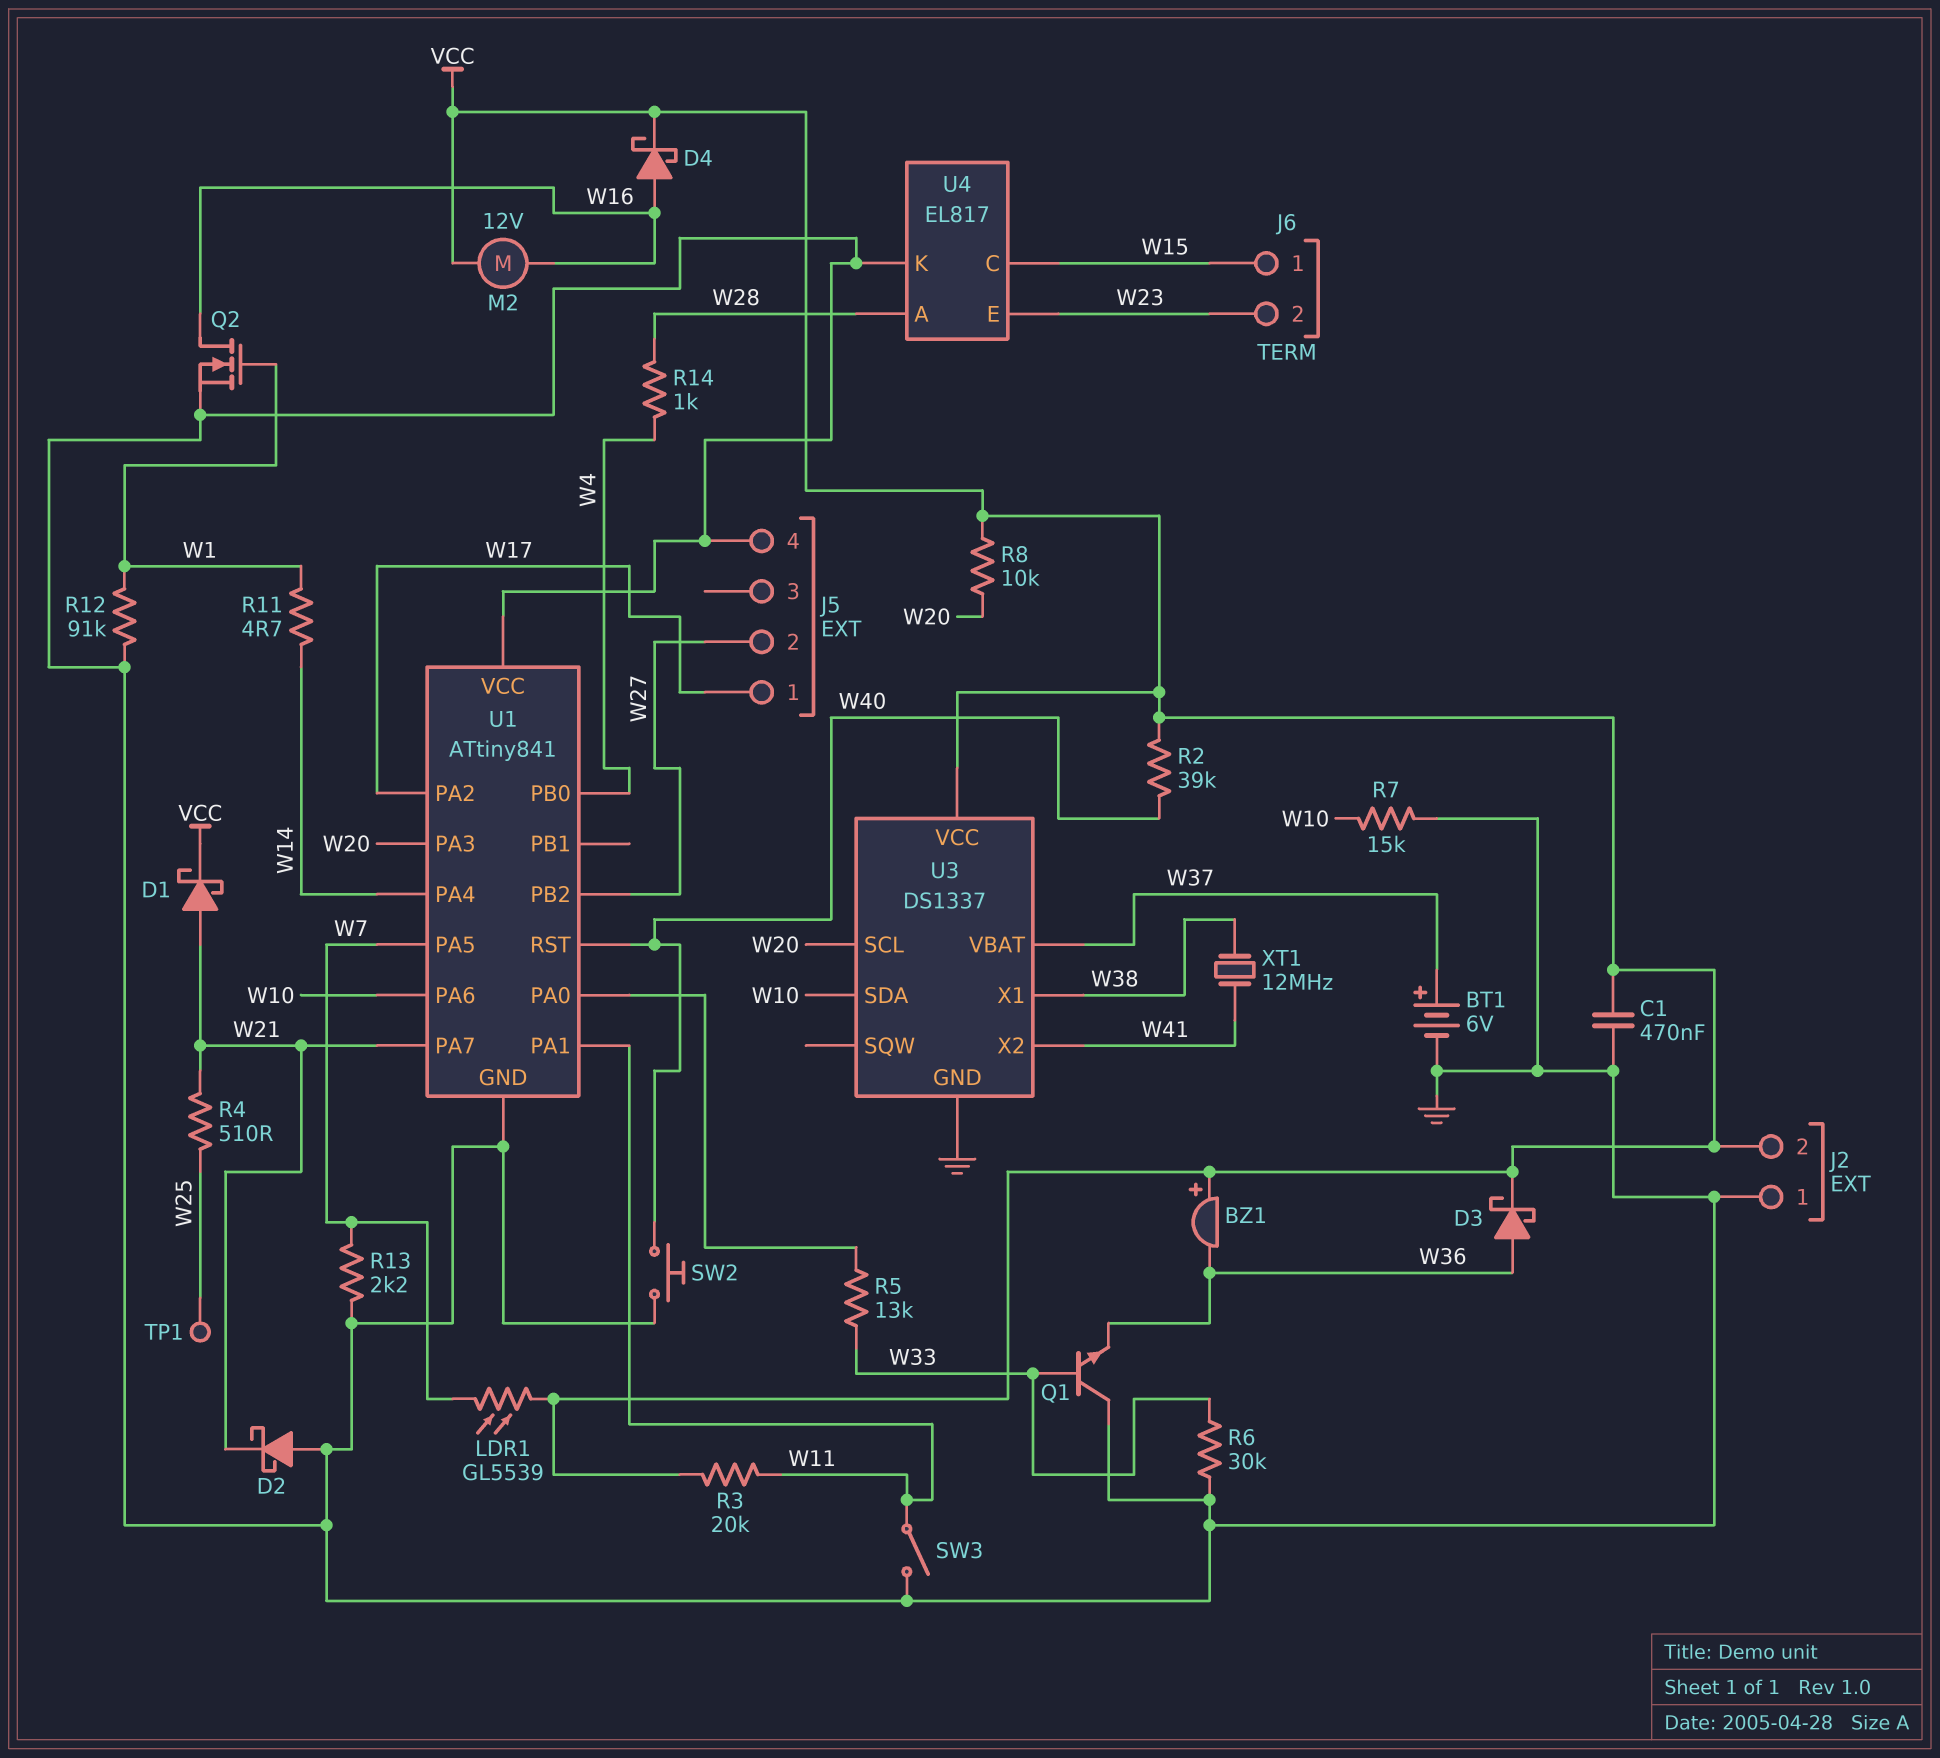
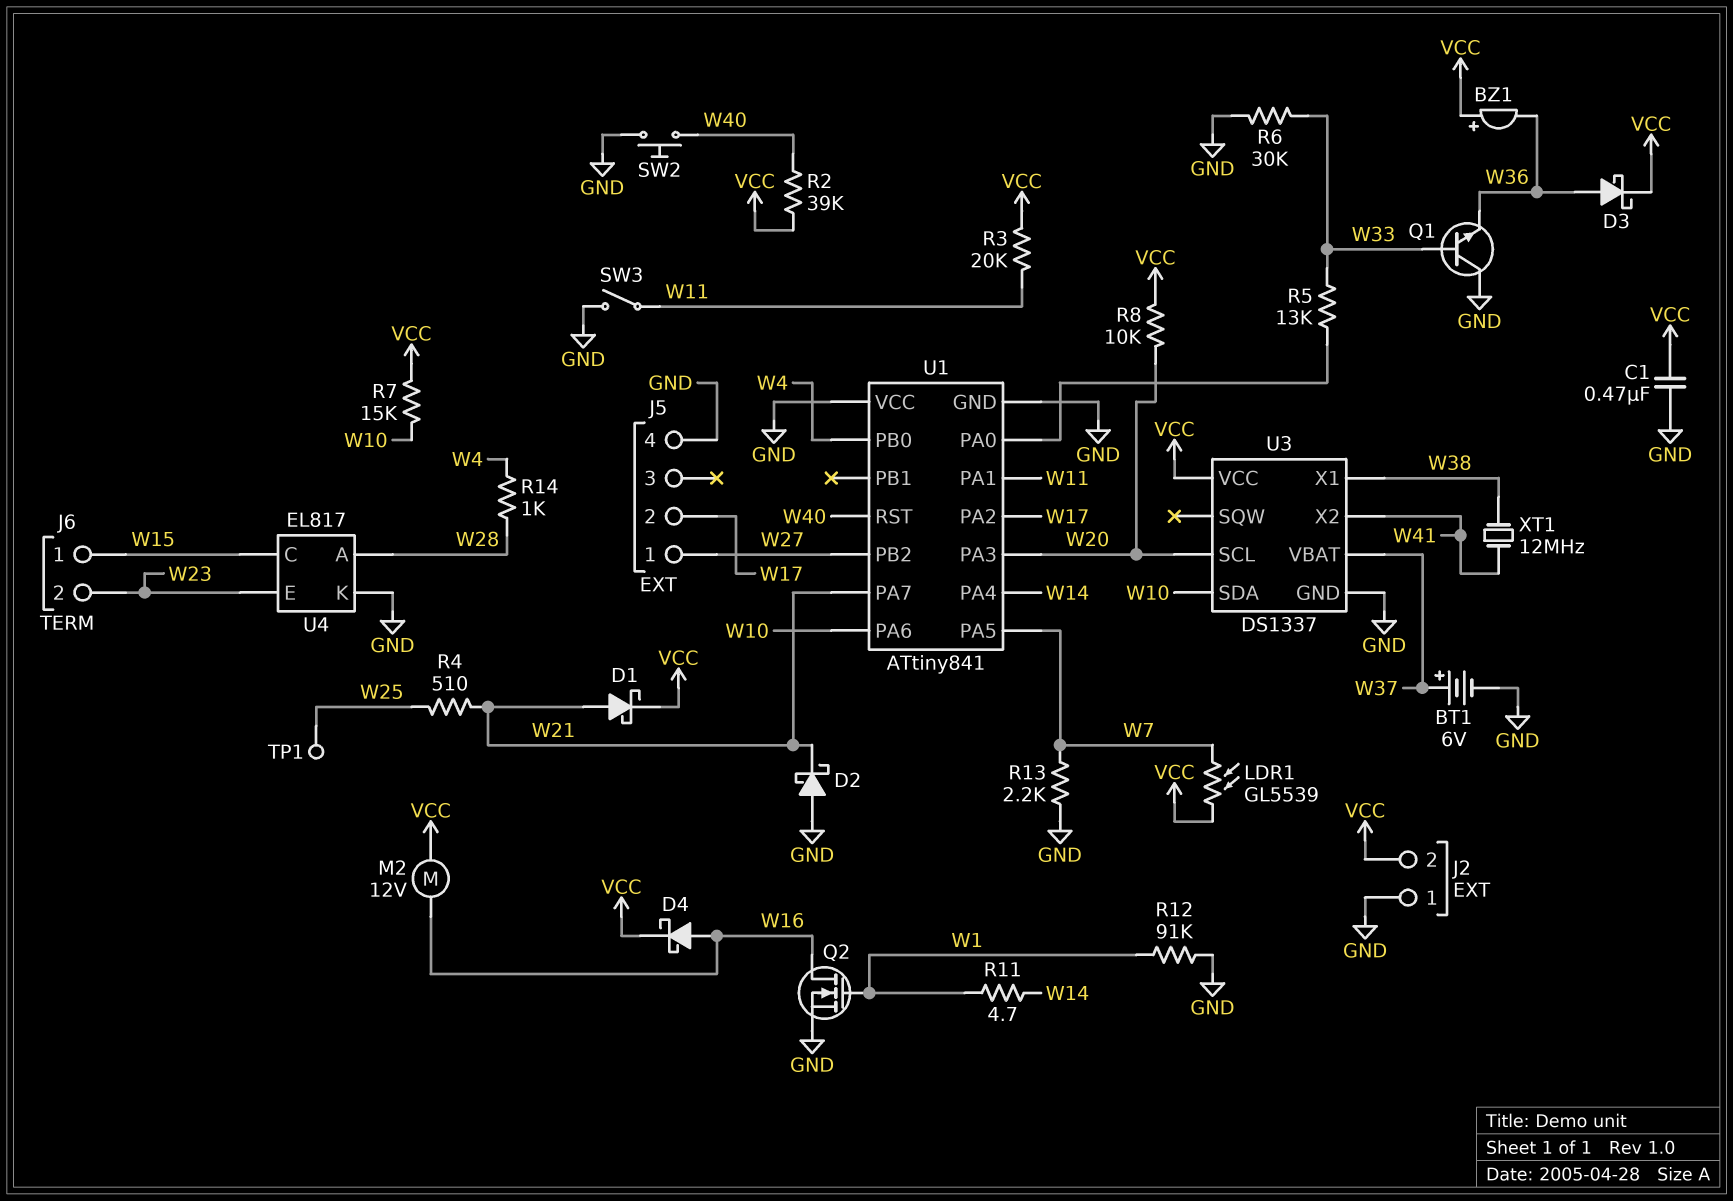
J5 pin 1: W17 -> W27
J5 pin 2: W27 -> W17
R7: 15k (GND, W10) -> 15k (VCC, W10)

